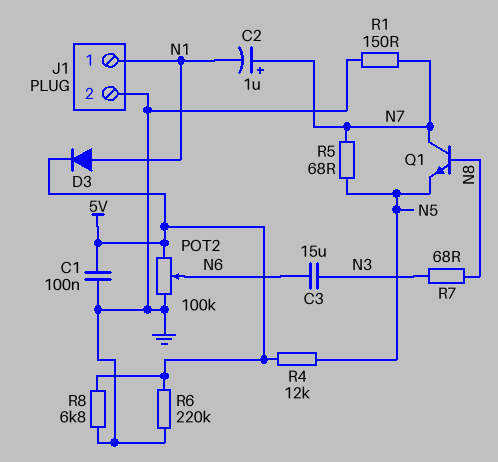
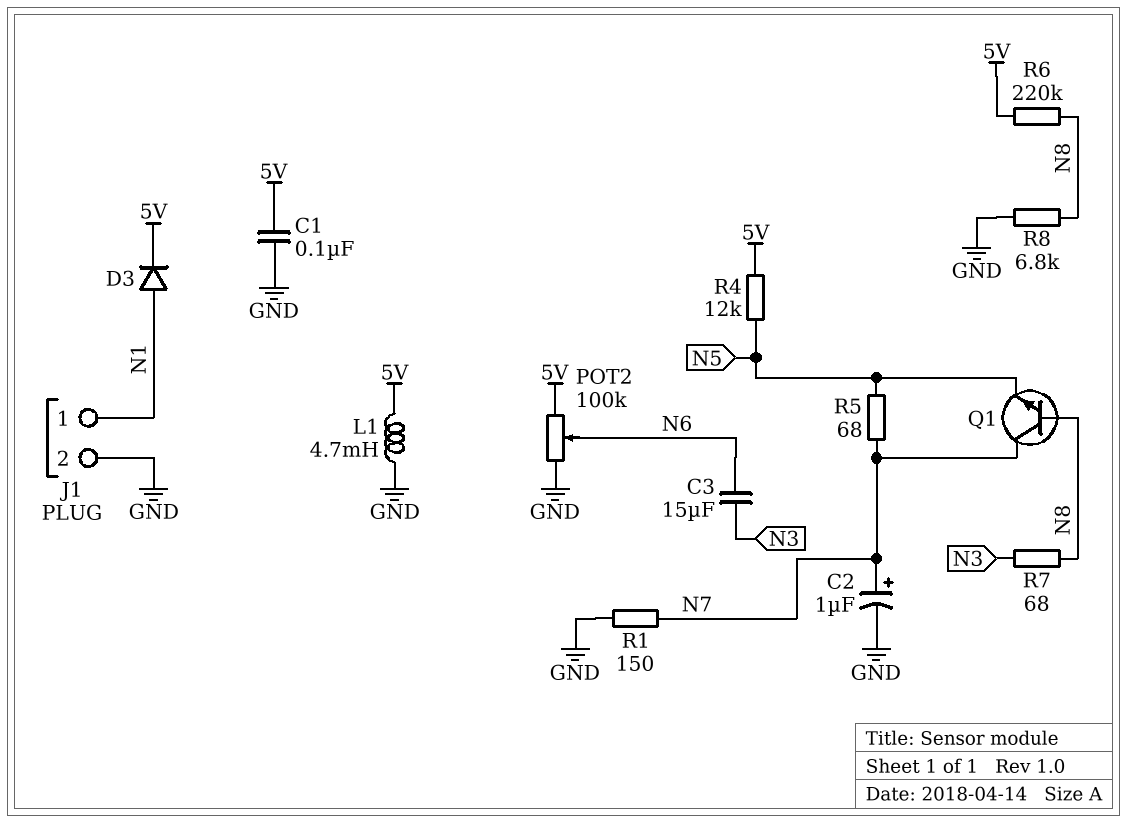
C2: 1uF (plus N7, minus N1) -> 1uF (plus N7, minus GND)
L1: none -> 4.7mH (5V, GND)
R6: 220k (5V, GND) -> 220k (5V, N8)
R8: 6.8k (5V, GND) -> 6.8k (GND, N8)

